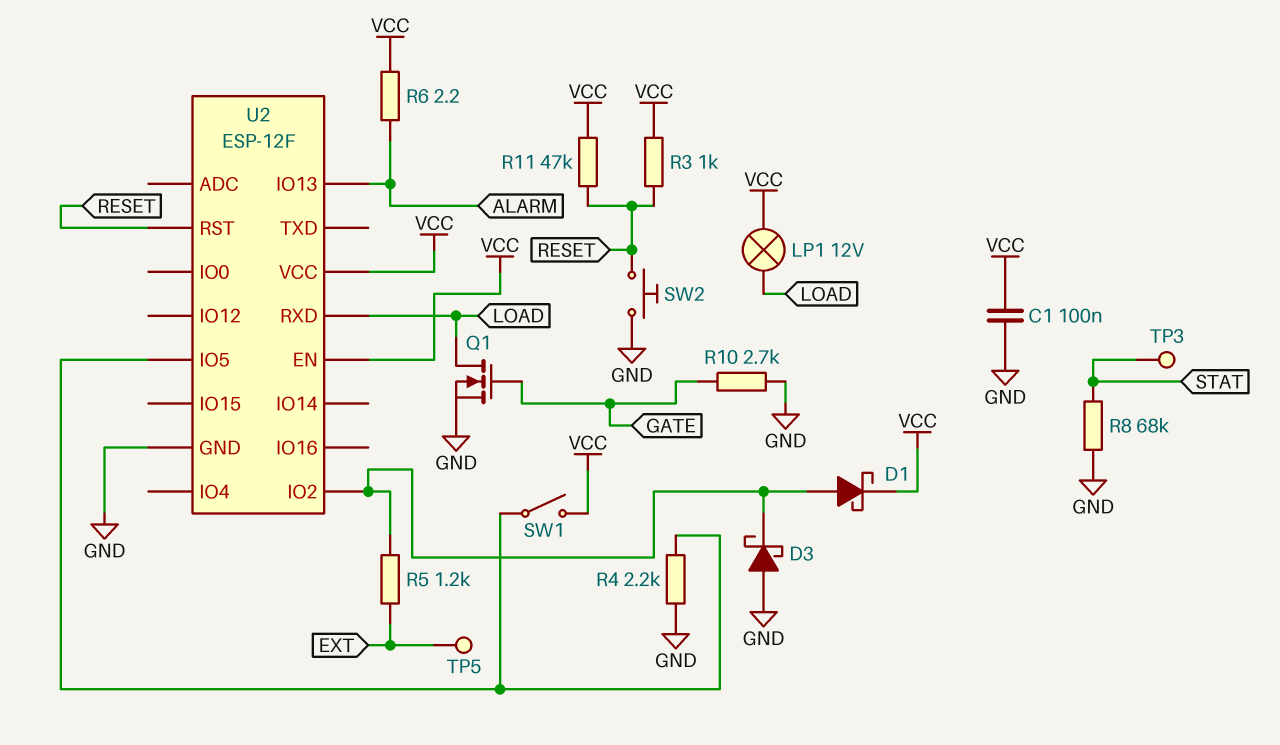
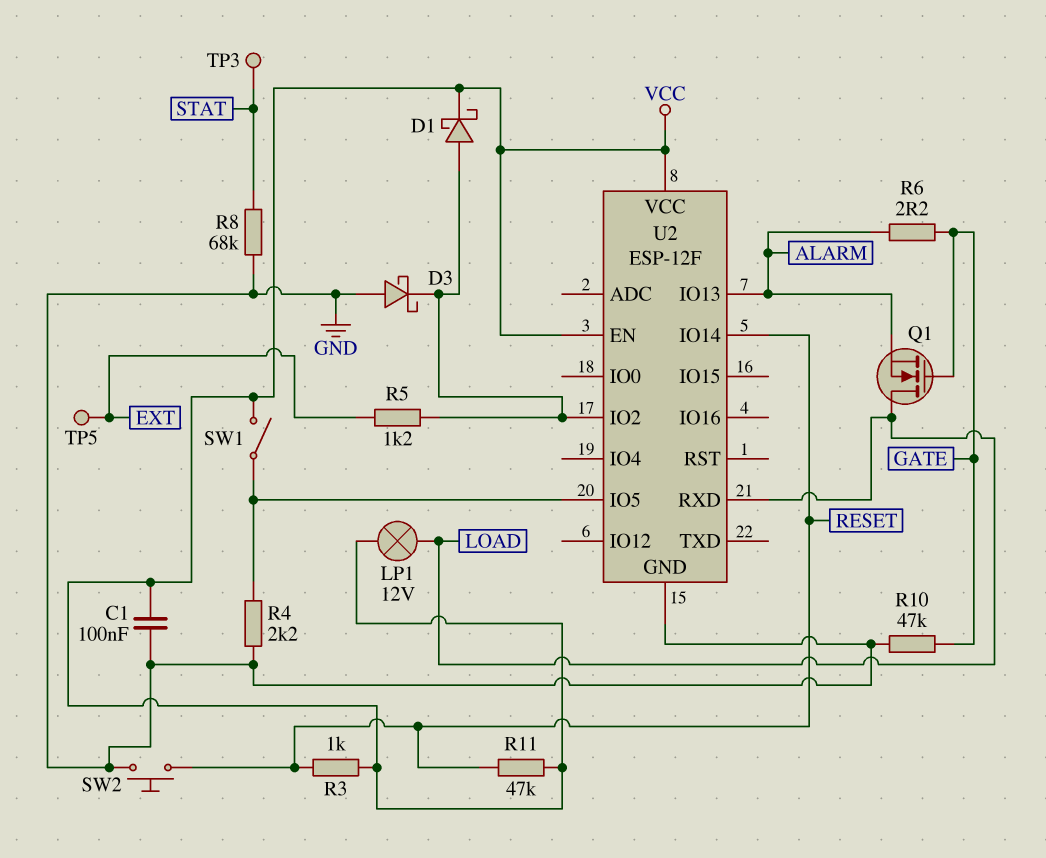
Q1: NMOS (G GATE, D LOAD, S GND) -> NMOS (G GATE, D LOAD, S ALARM)
R6: 2.2 (ALARM, VCC) -> 2.2 (ALARM, GATE)
R10: 2.7k (GATE, GND) -> 47k (GATE, GND)
U2 pin IO14: none -> RESET
U2 pin RST: RESET -> none

